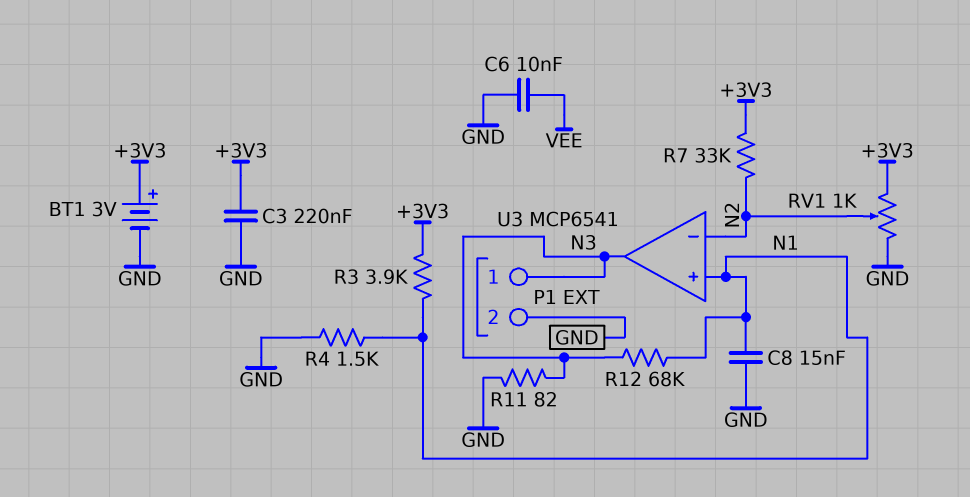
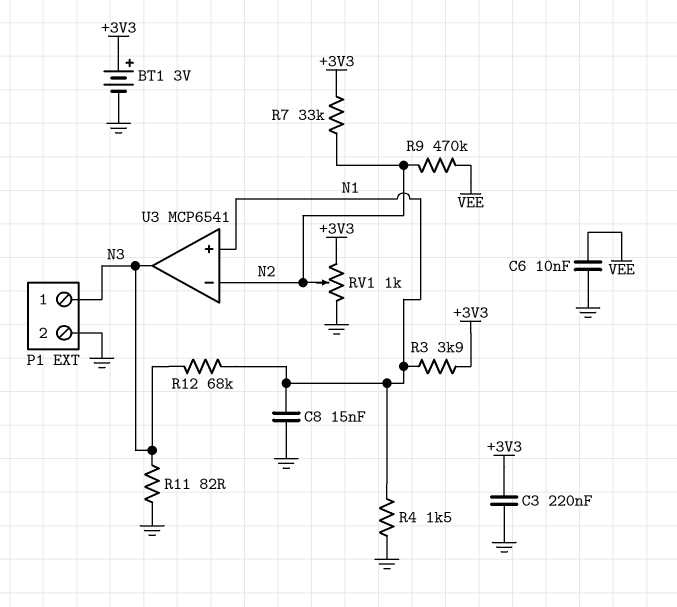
R9: none -> 470k (N2, VEE)

